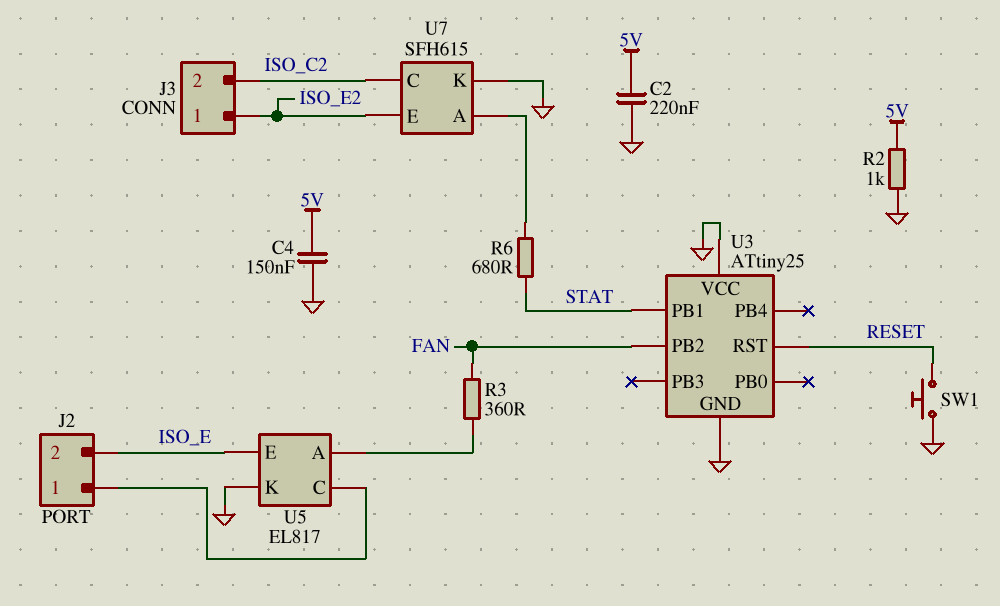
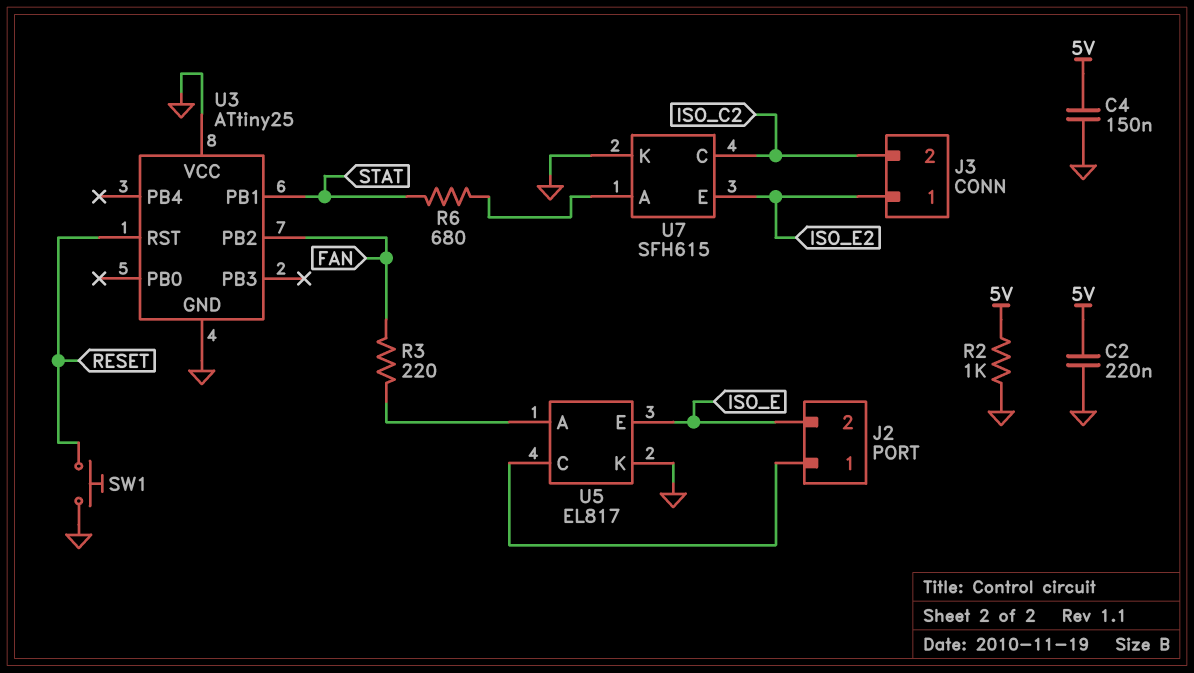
R3: 360 (FAN, U5/A) -> 220 (FAN, U5/A)

